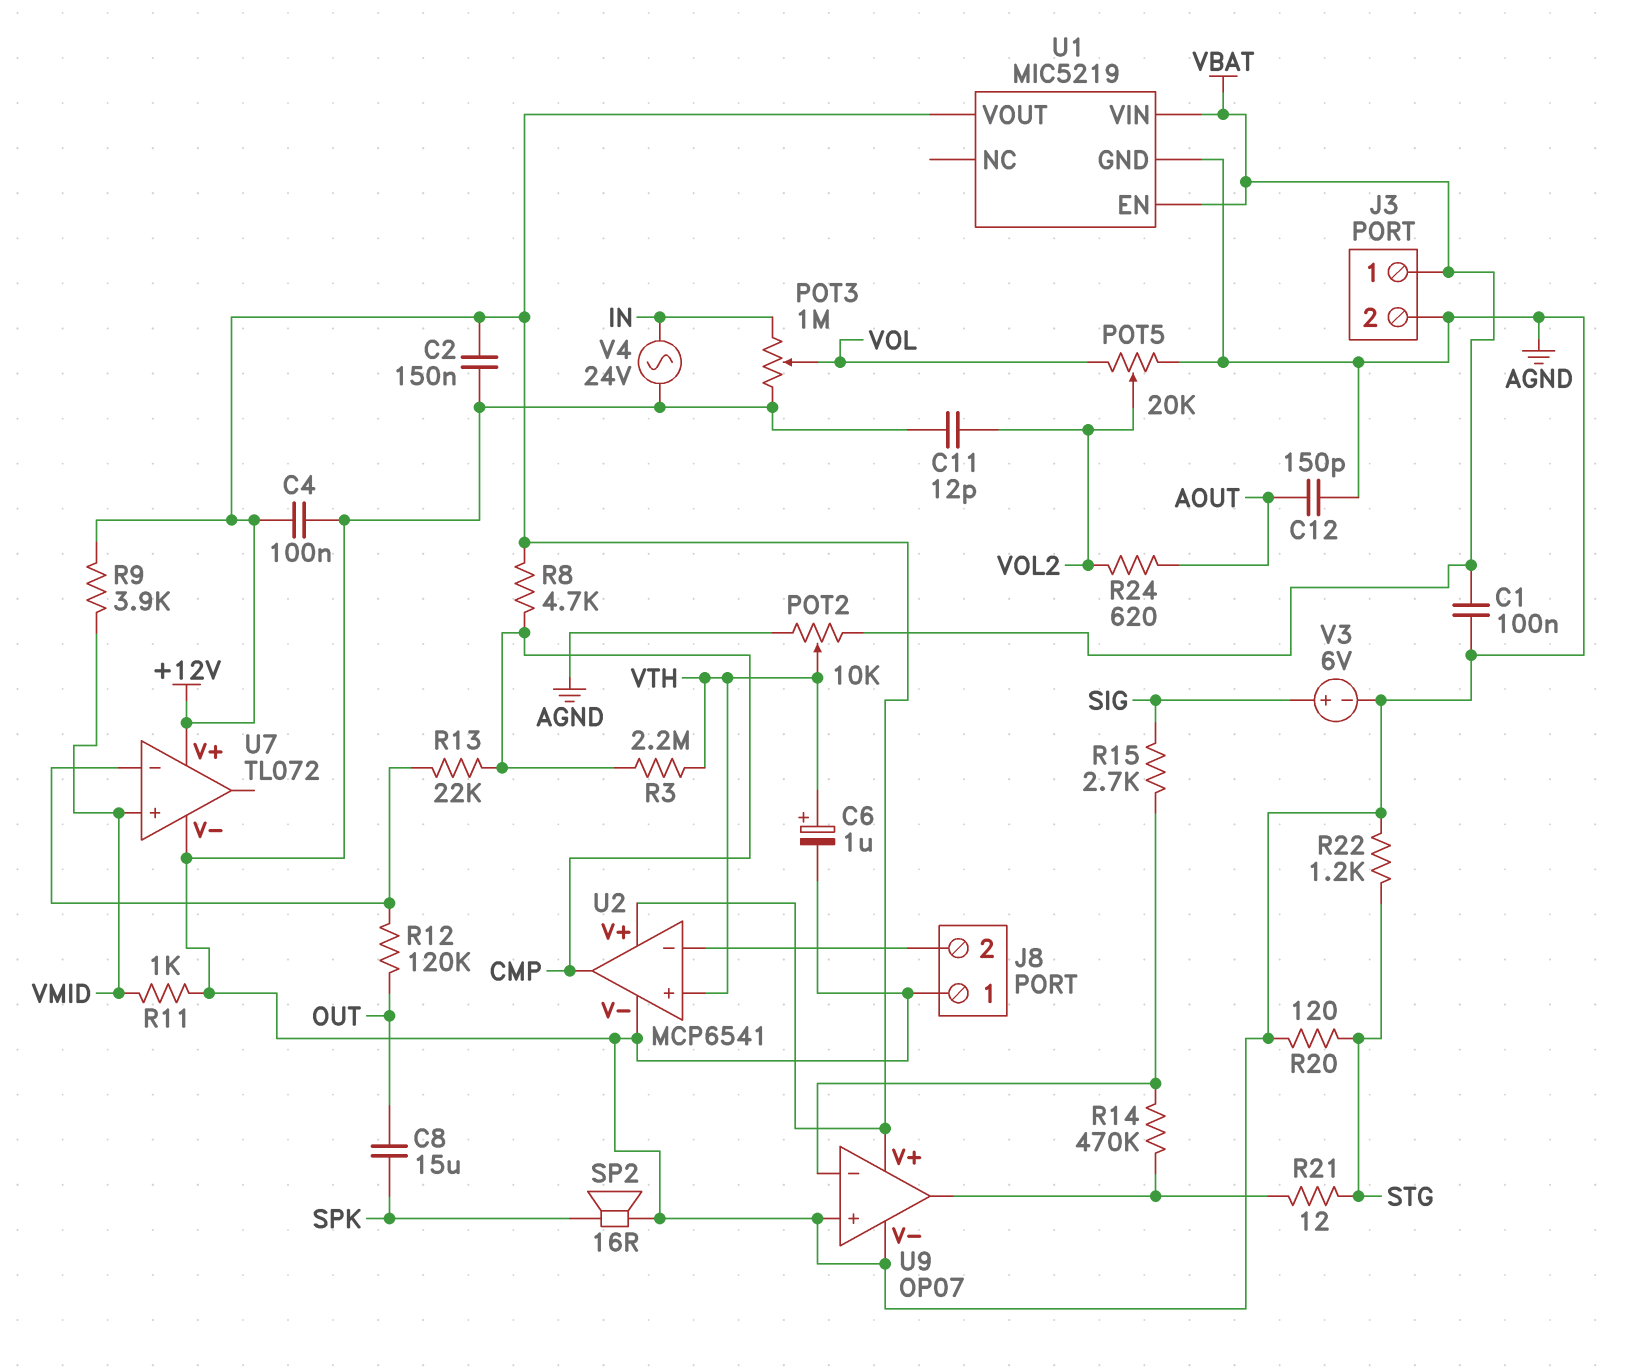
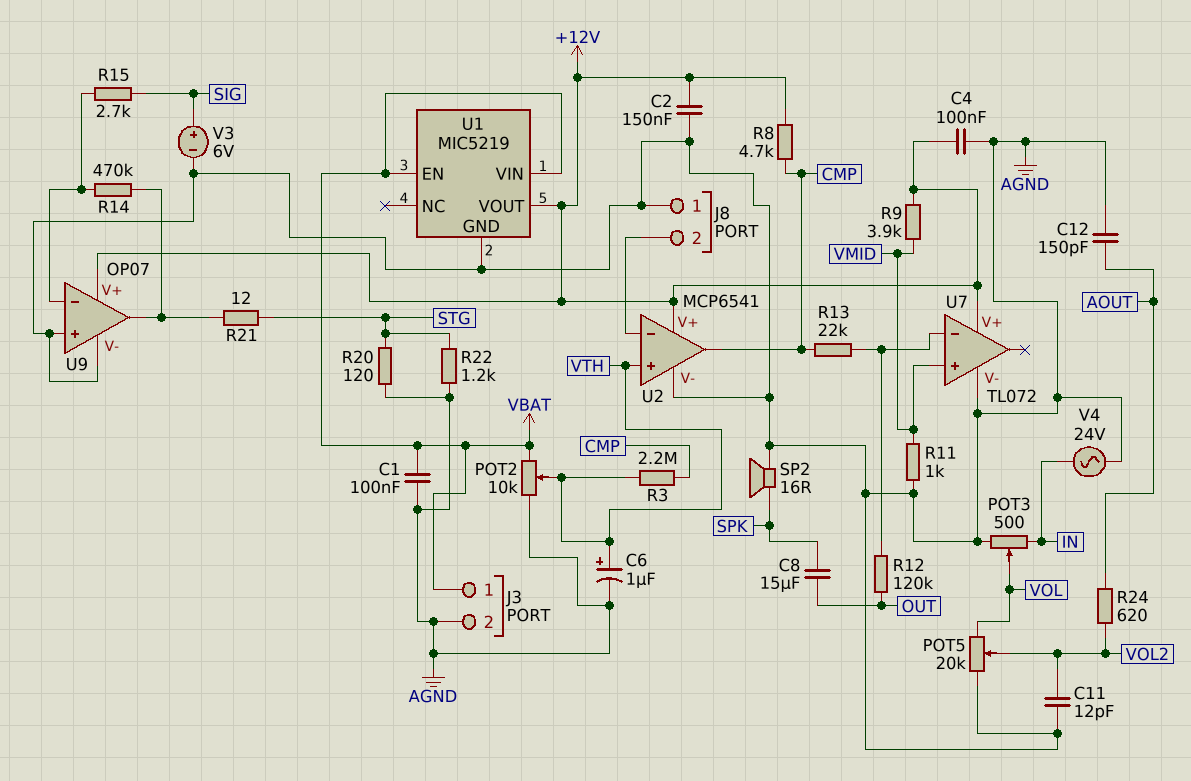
POT3: 1M (AGND, IN, wiper VOL) -> 500 (AGND, IN, wiper VOL)

